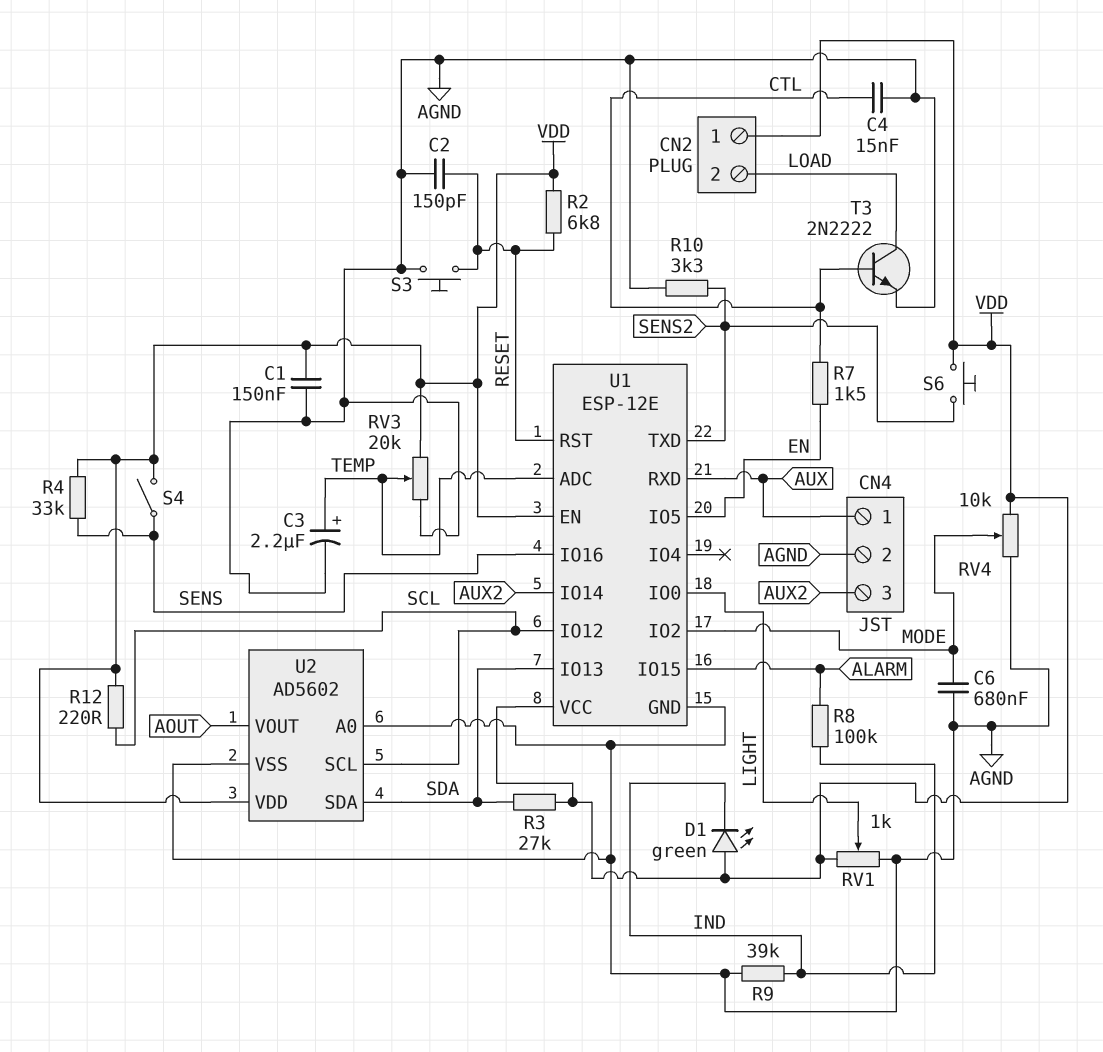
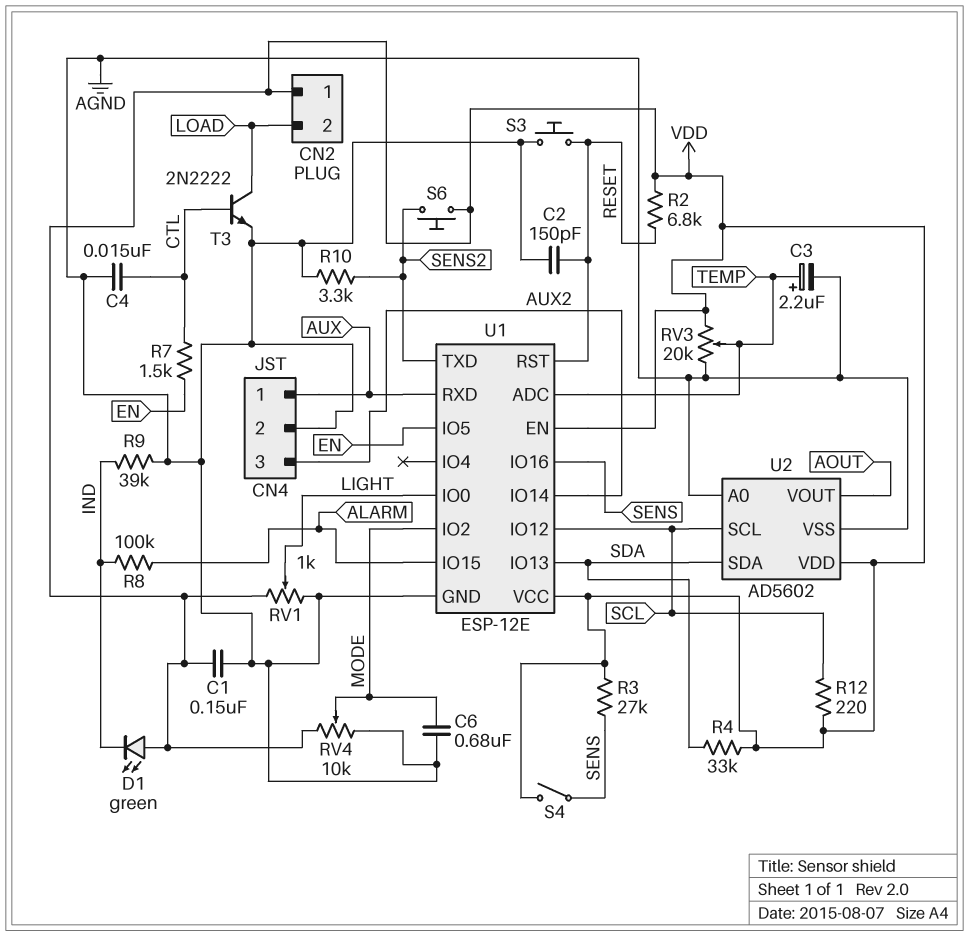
R3: 27k (SDA, VDD) -> 27k (SENS, VDD)
R4: 33k (SENS, VDD) -> 33k (SDA, VDD)

